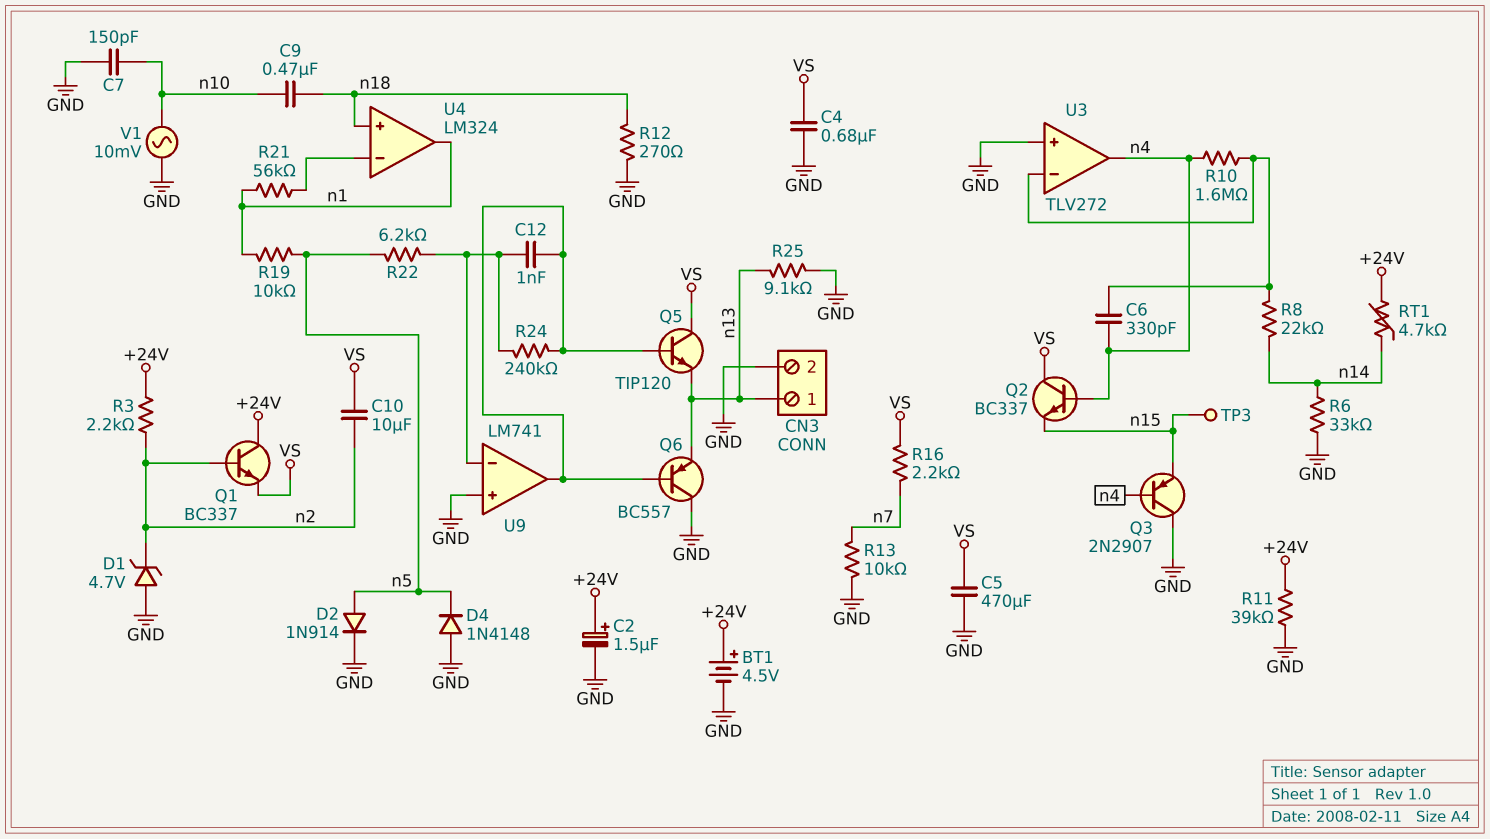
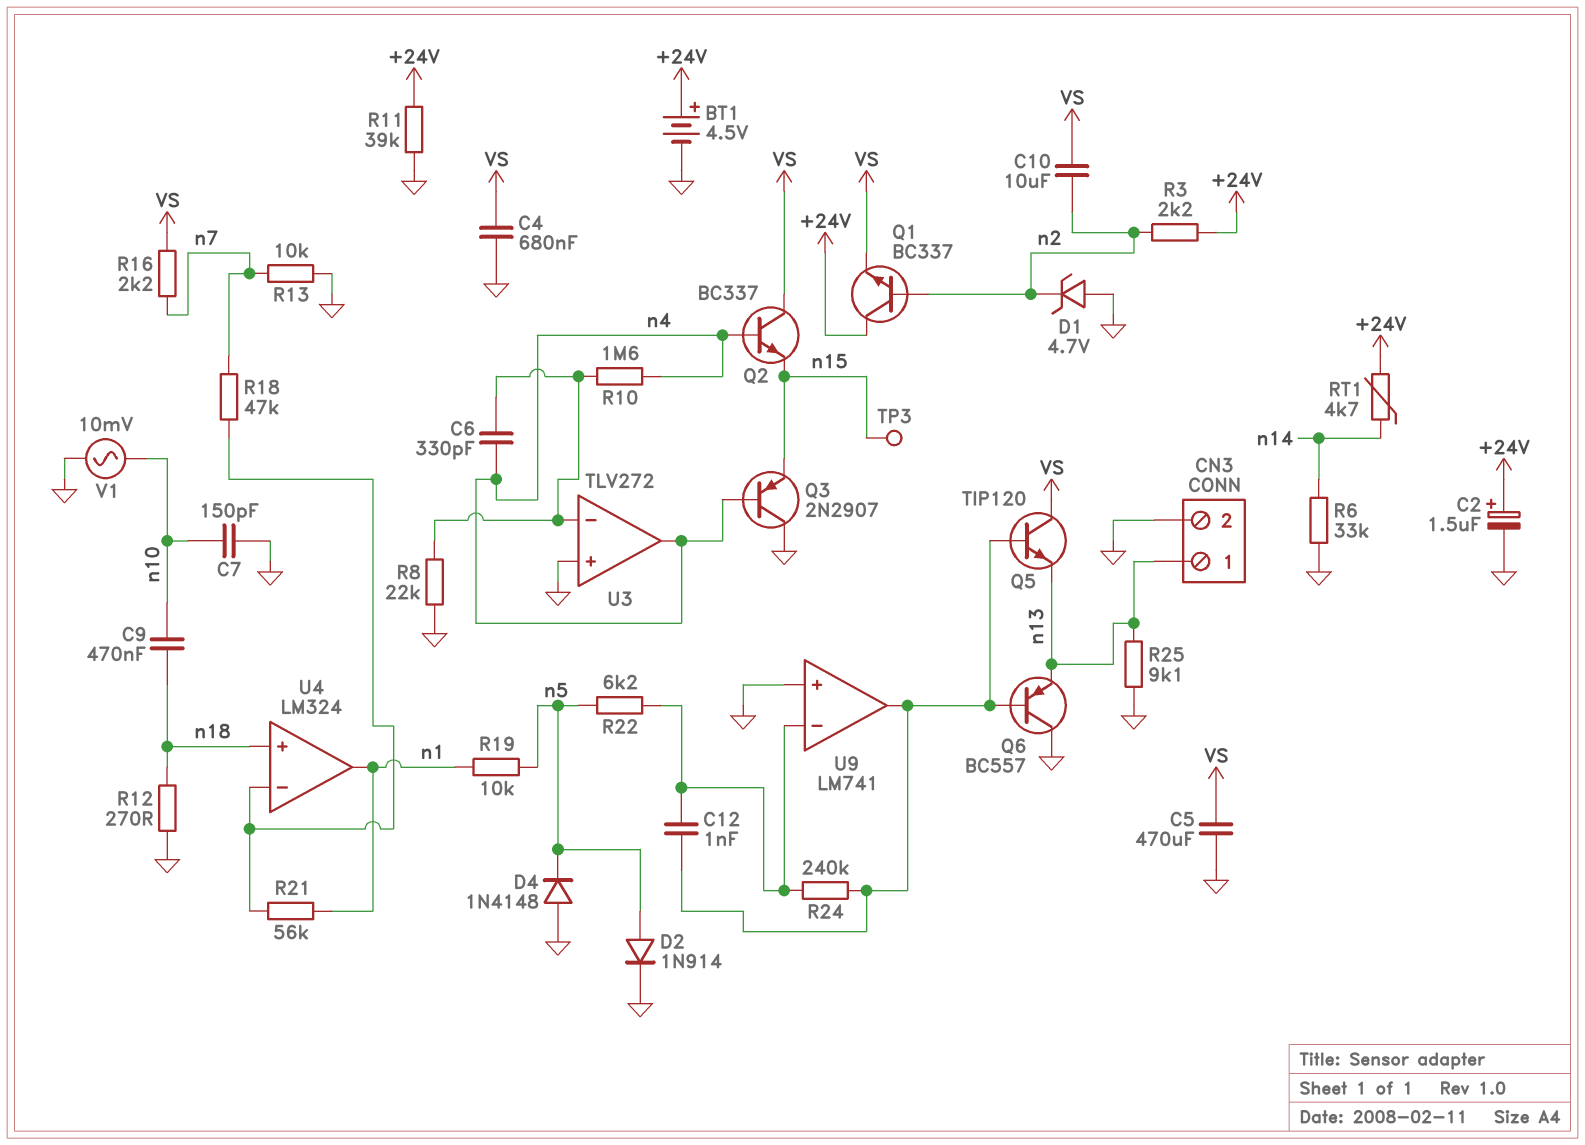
R8: 22k (U3/in-, n14) -> 22k (GND, U3/in-)
R18: none -> 47k (U4/in-, n7)

